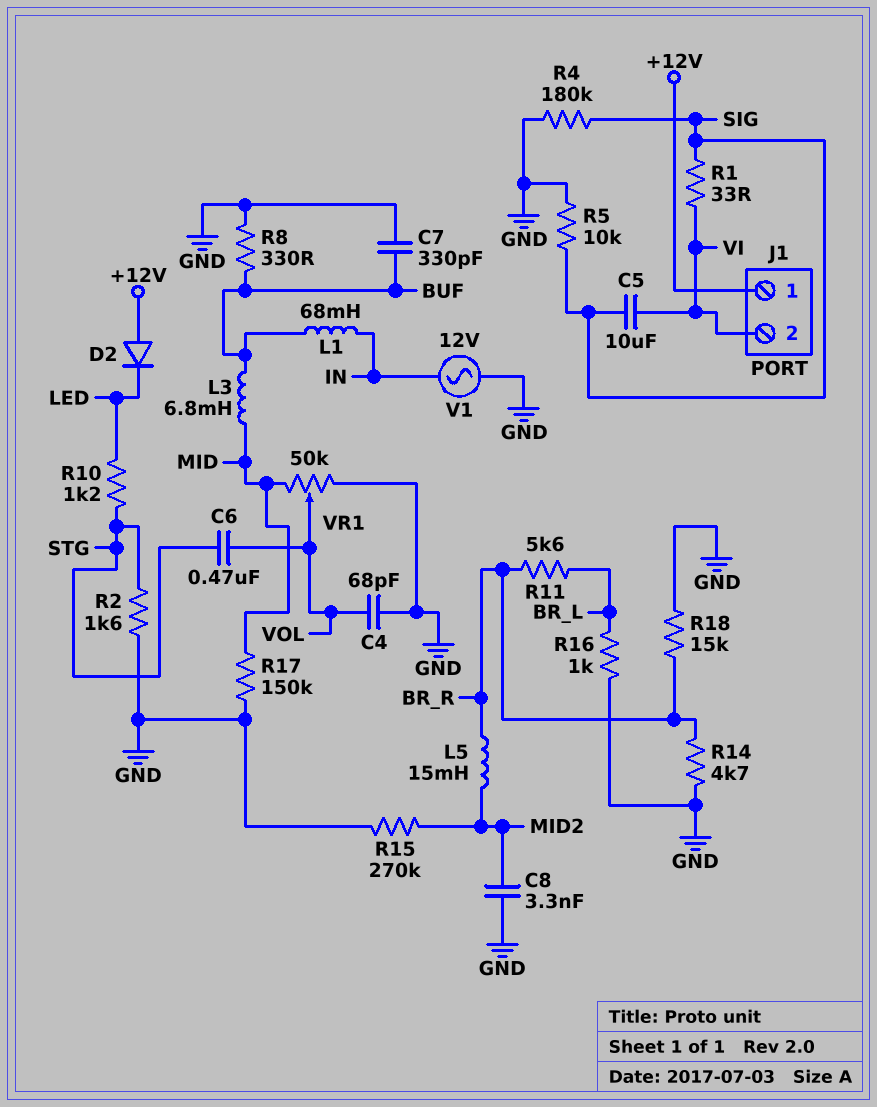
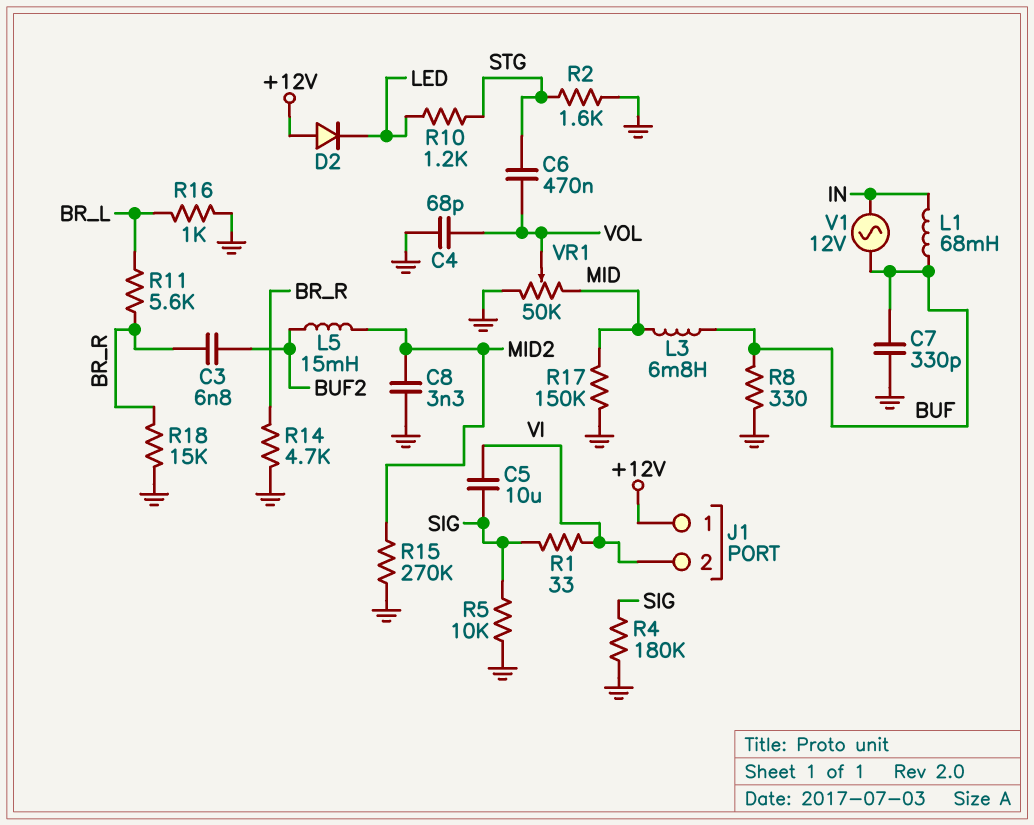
C3: none -> 6.8nF (BR_R, BUF2)
L5: 15mH (BR_R, MID2) -> 15mH (BUF2, MID2)
V1: AC 12V (GND, IN) -> AC 12V (BUF, IN)

